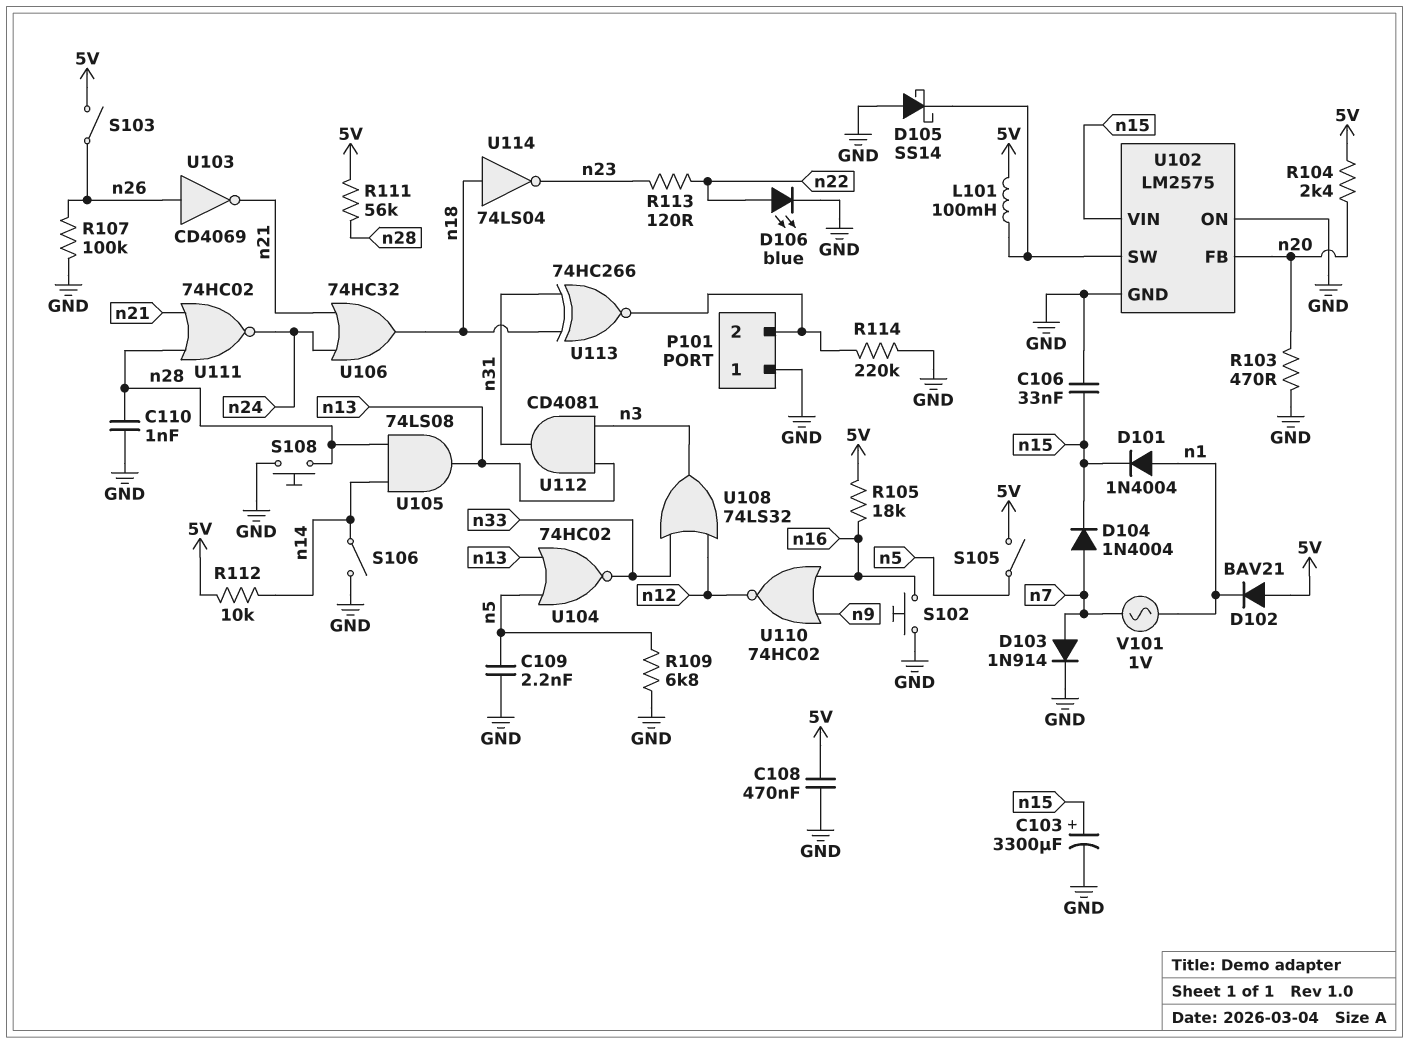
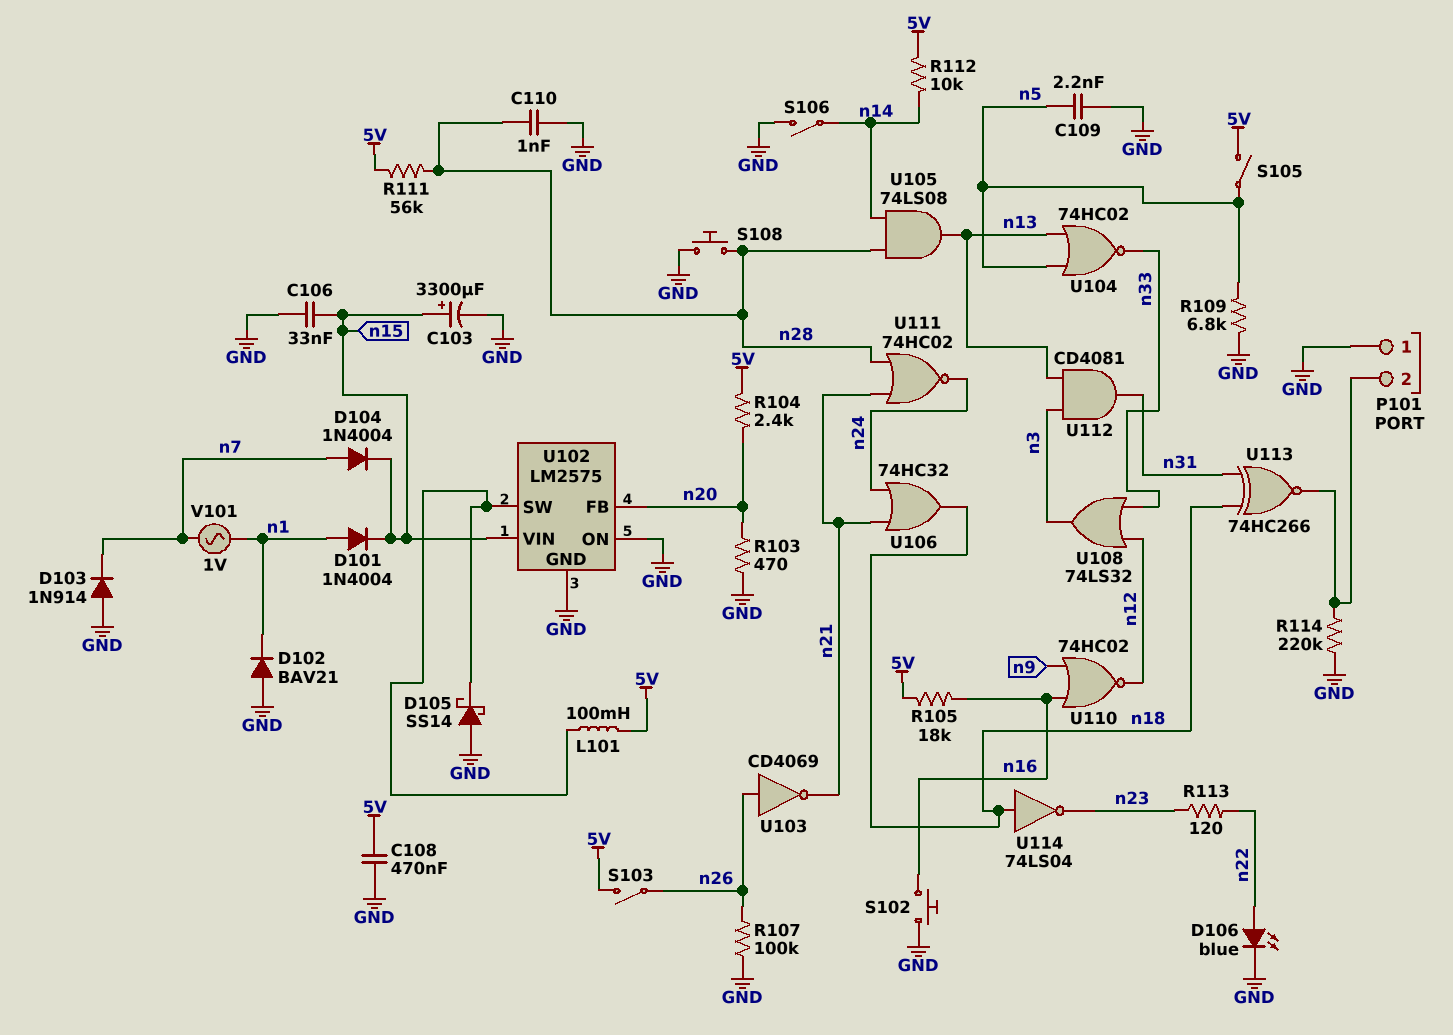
D102: diode BAV21 (A 5V, K n1) -> diode BAV21 (A GND, K n1)
D103: diode 1N914 (A n7, K GND) -> diode 1N914 (A GND, K n7)

